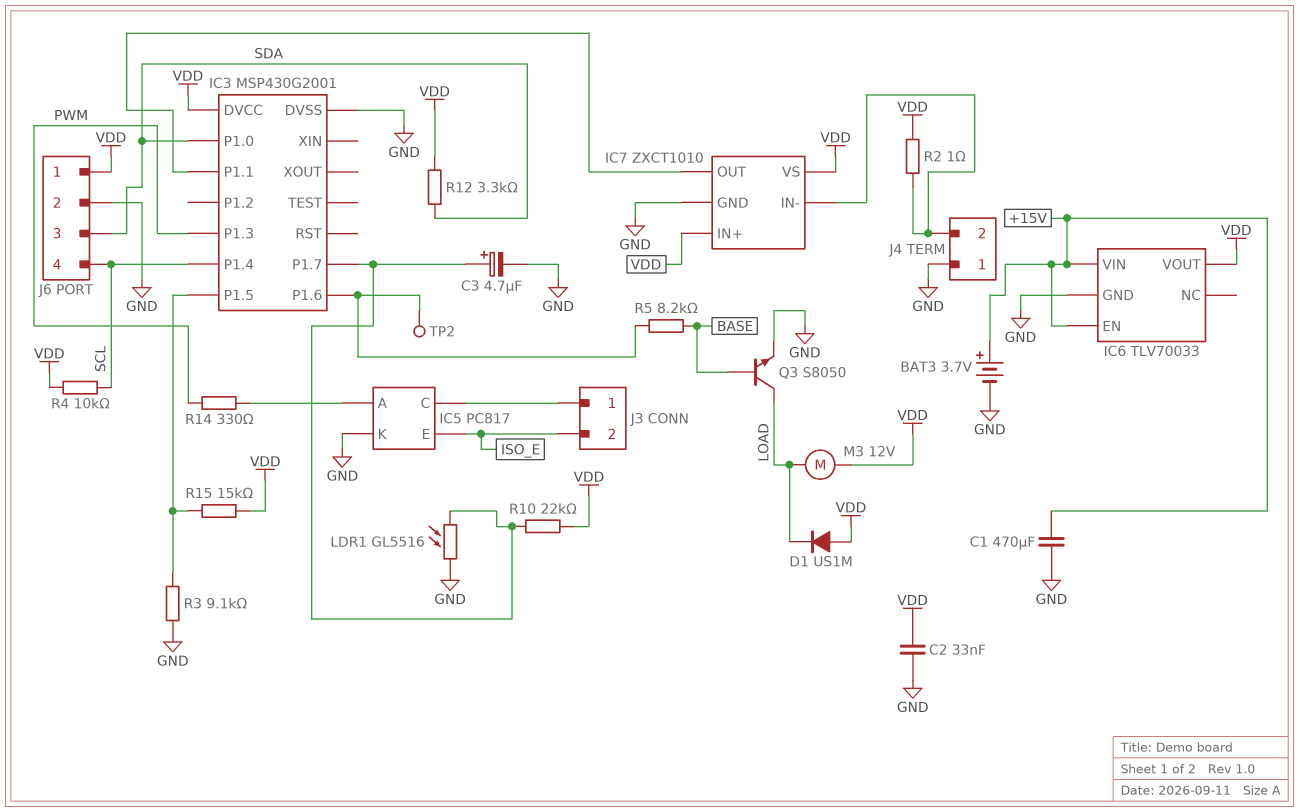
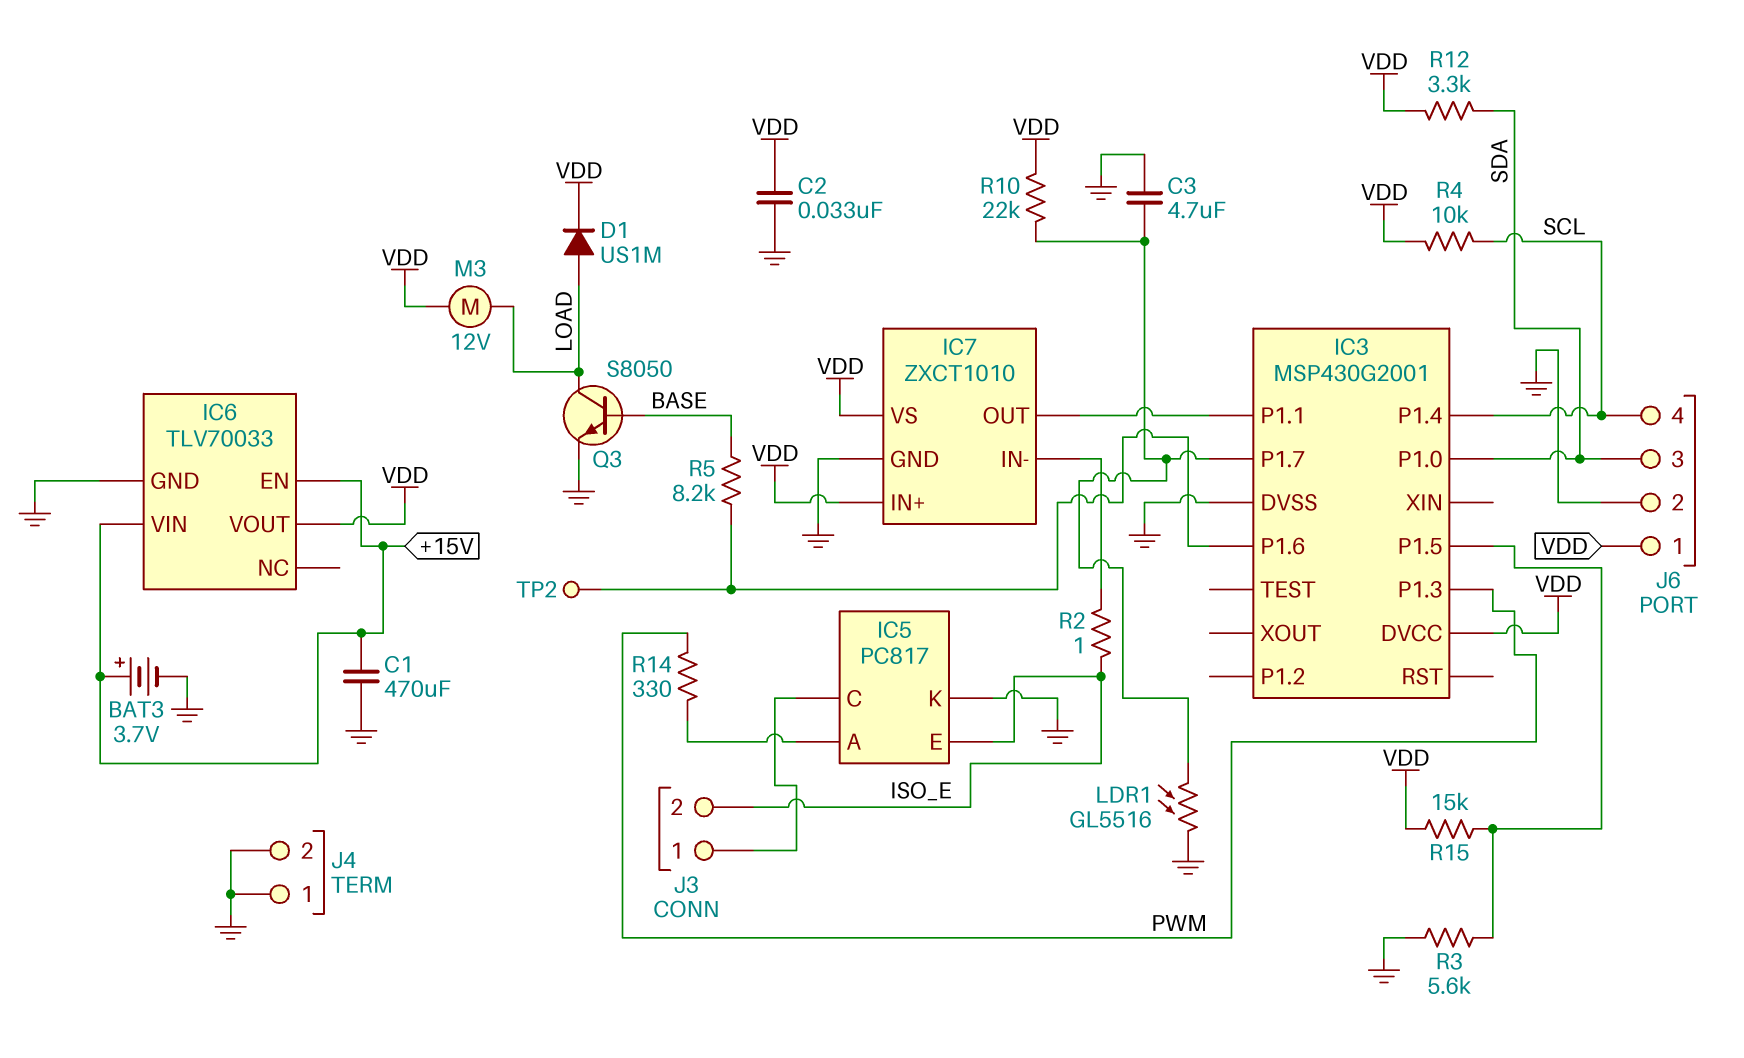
C3: 4.7uF (plus IC3/P1.7, minus GND) -> 4.7uF (GND, IC3/P1.7)
D1: diode US1M (A VDD, K LOAD) -> diode US1M (A LOAD, K VDD)
J4 pin 2: IC7/IN- -> GND
R2: 1 (IC7/IN-, VDD) -> 1 (IC7/IN-, ISO_E)
R3: 9.1k (GND, IC3/P1.5) -> 5.6k (GND, IC3/P1.5)

